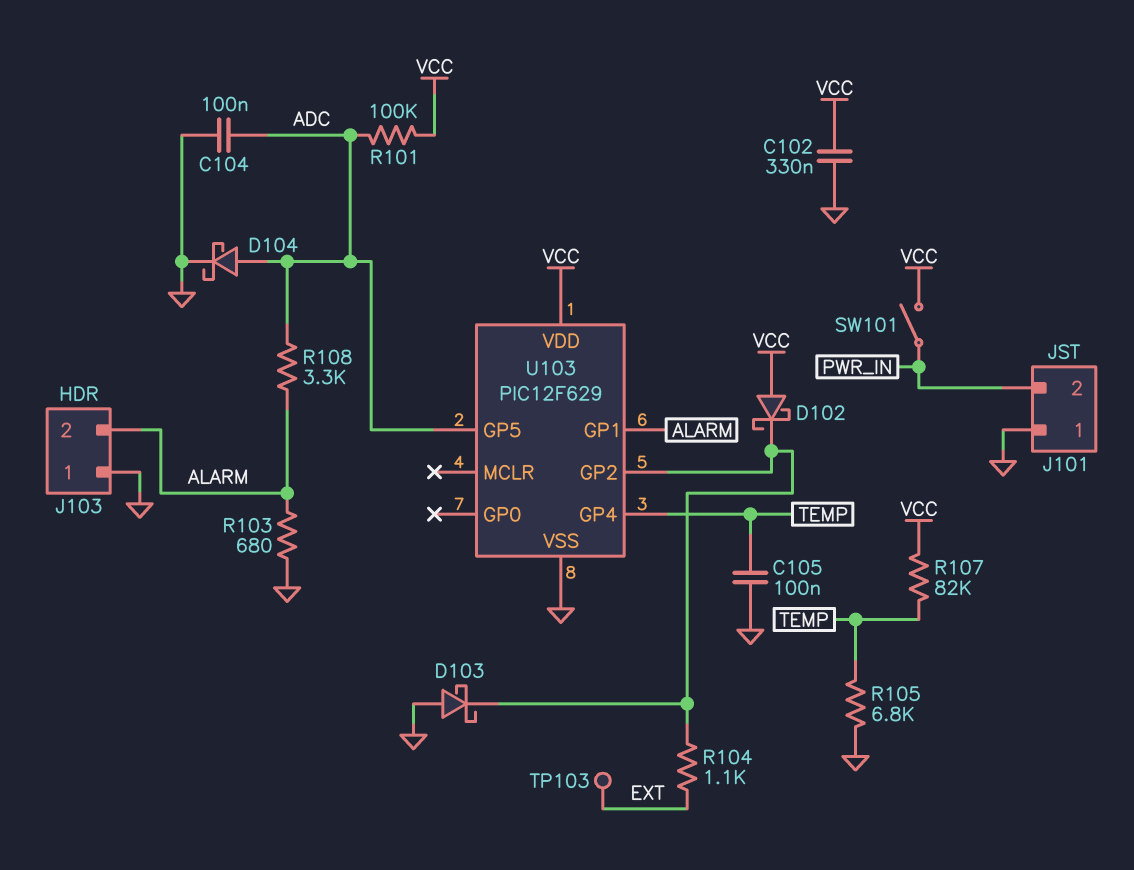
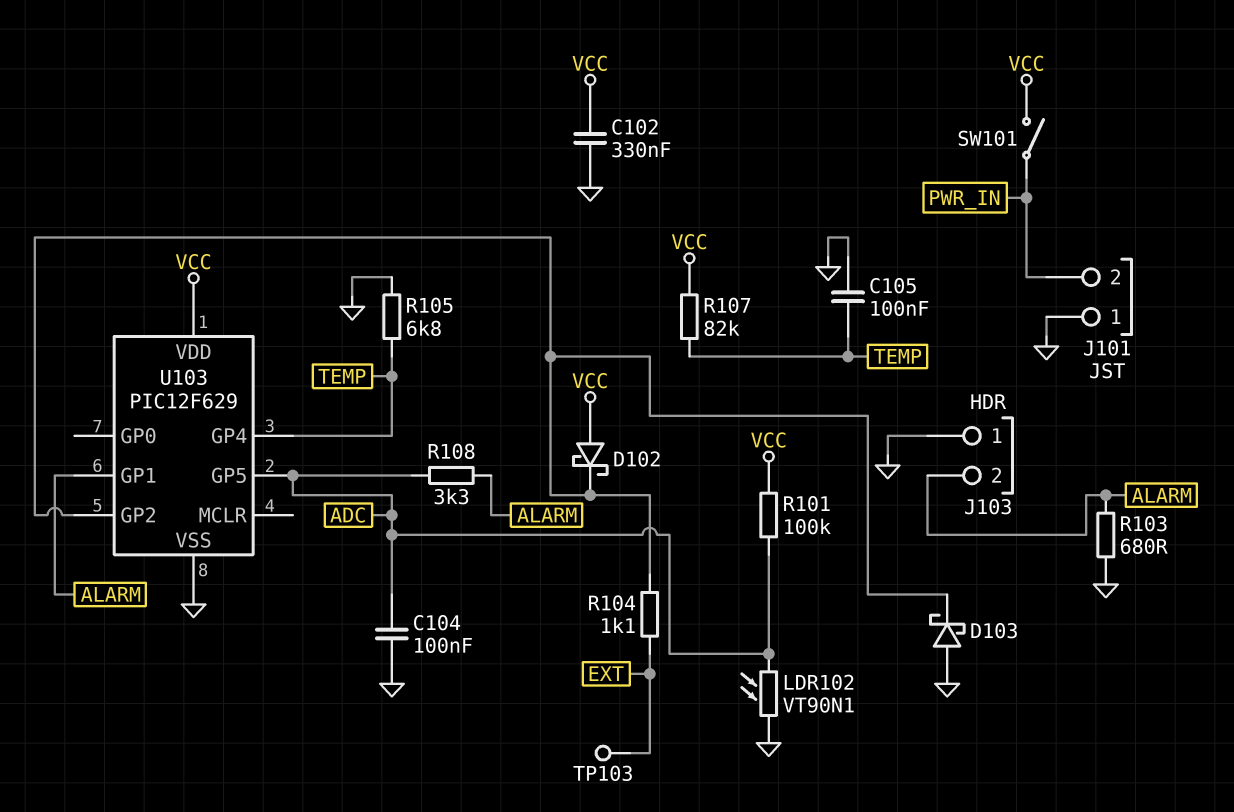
D104: schottky (A ADC, K GND) -> none
LDR102: none -> VT90N1 (ADC, GND)

